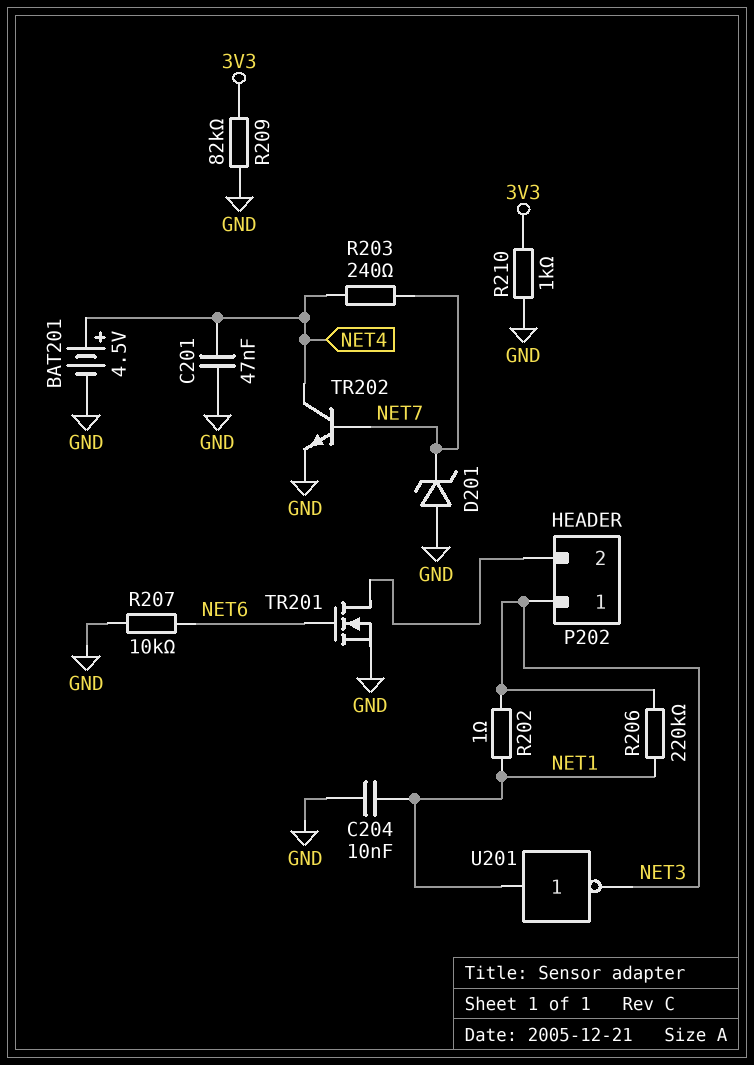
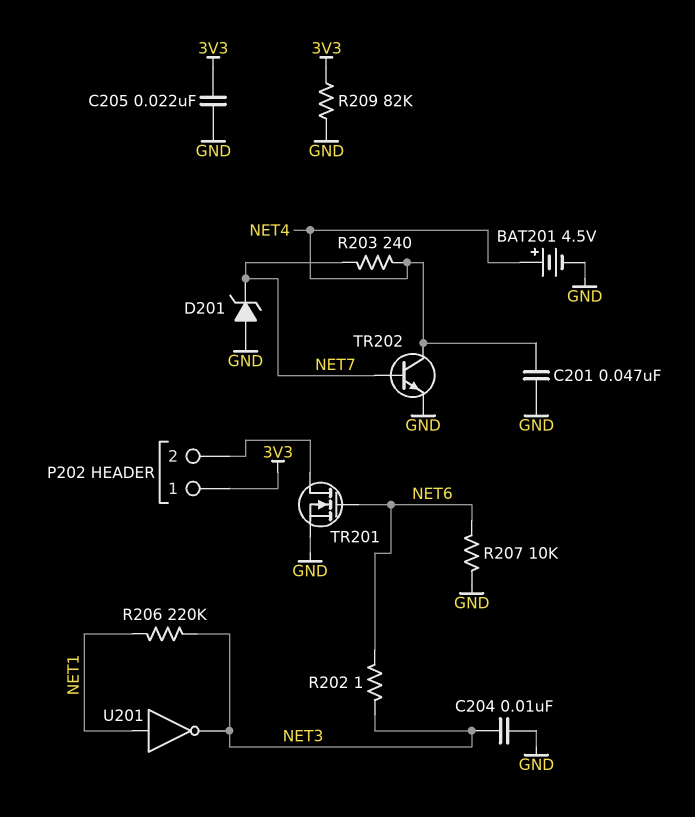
C204: 10nF (GND, NET1) -> 10nF (GND, NET3)
C205: none -> 22nF (3V3, GND)
P202 pin 1: NET3 -> 3V3
R202: 1 (NET1, NET3) -> 1 (NET3, NET6)
R210: 1k (3V3, GND) -> none

